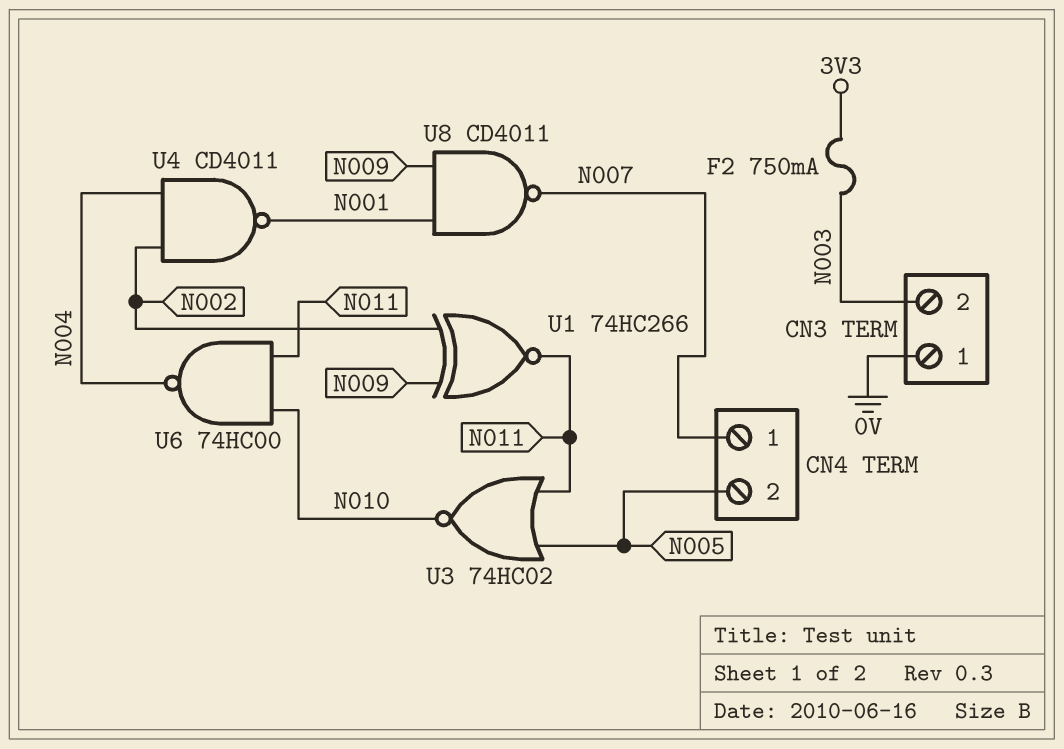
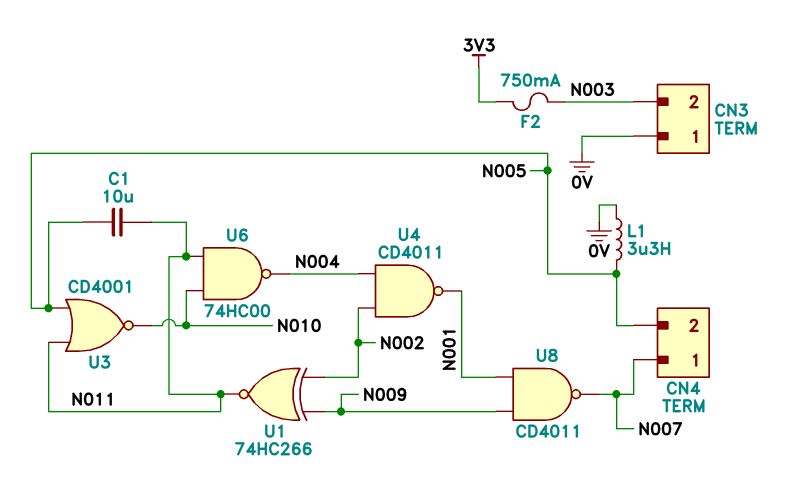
C1: none -> 10uF (N005, N011)
L1: none -> 3.3uH (0V, N005)
U3: NOR 74HC02 (in N005, in N011, out N010) -> NOR CD4001 (in N005, in N011, out N010)

